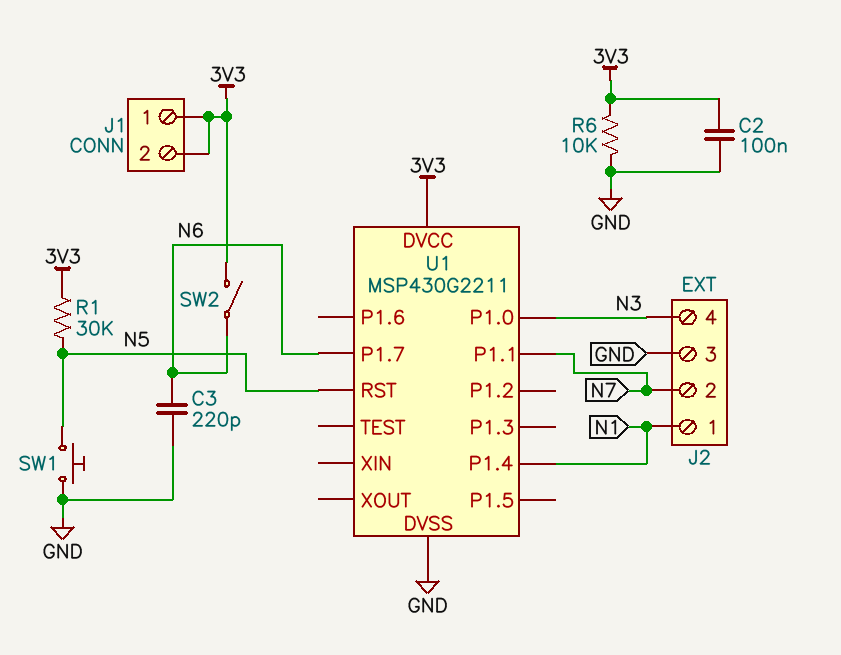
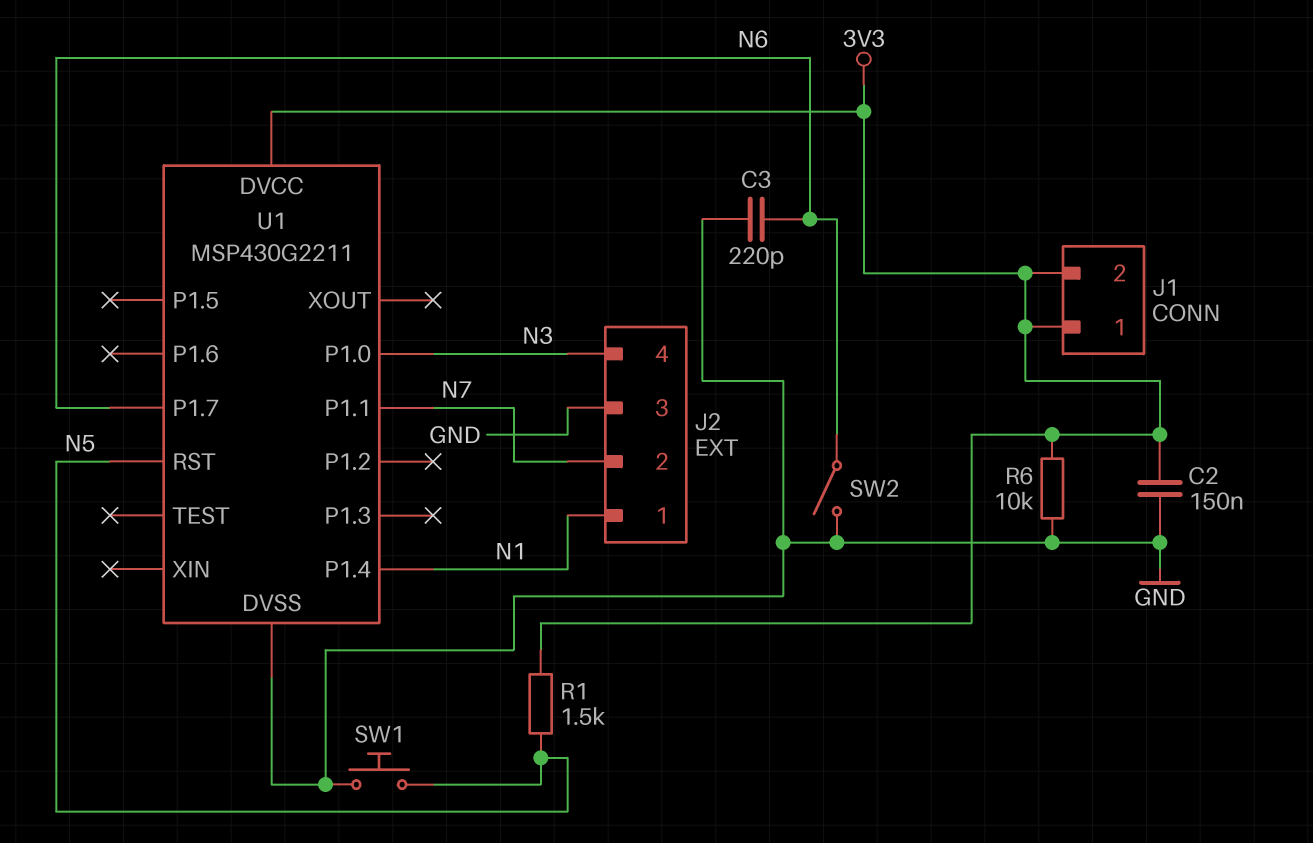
C2: 100nF (3V3, GND) -> 150nF (3V3, GND)
R1: 30k (3V3, N5) -> 1.5k (3V3, N5)
SW2: switch (3V3, N6) -> switch (GND, N6)

